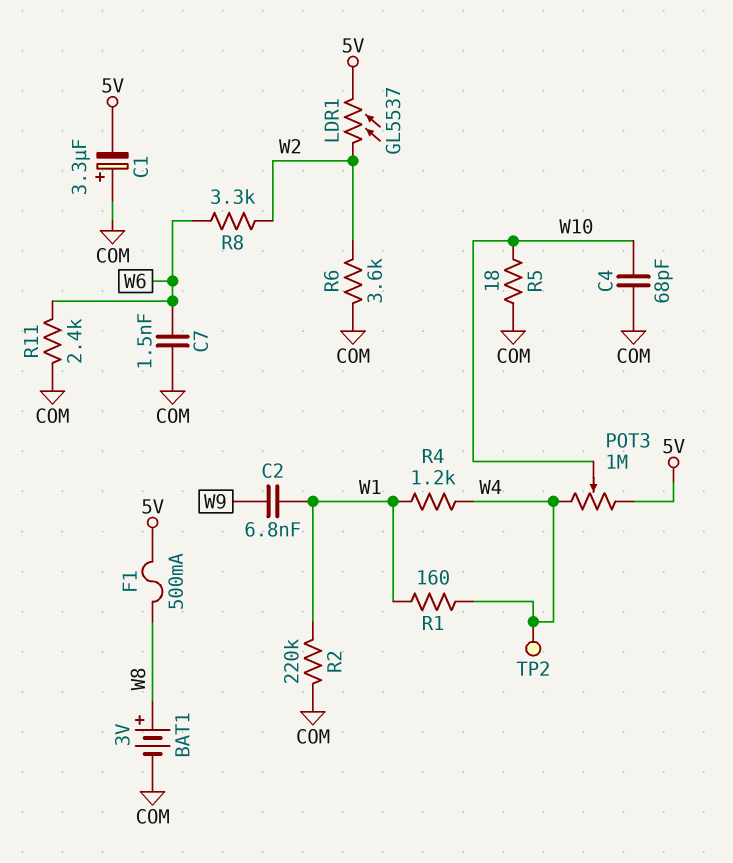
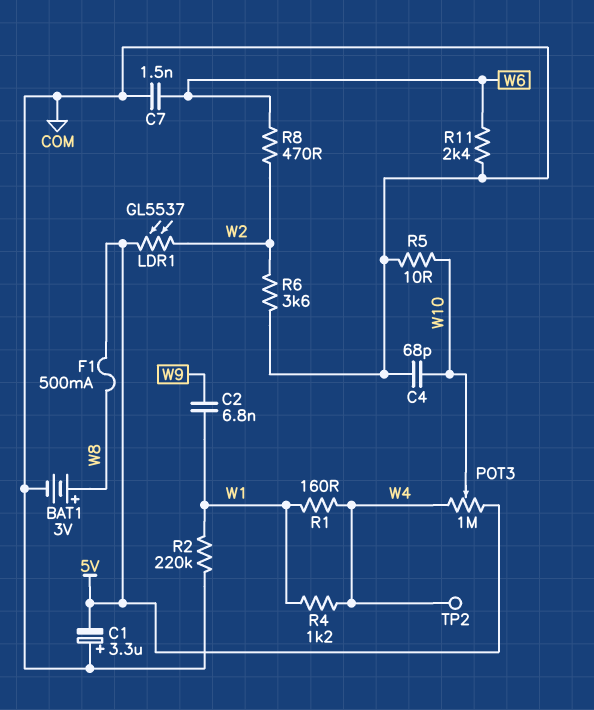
R5: 18 (COM, W10) -> 10 (COM, W10)
R8: 3.3k (W2, W6) -> 470 (W2, W6)

